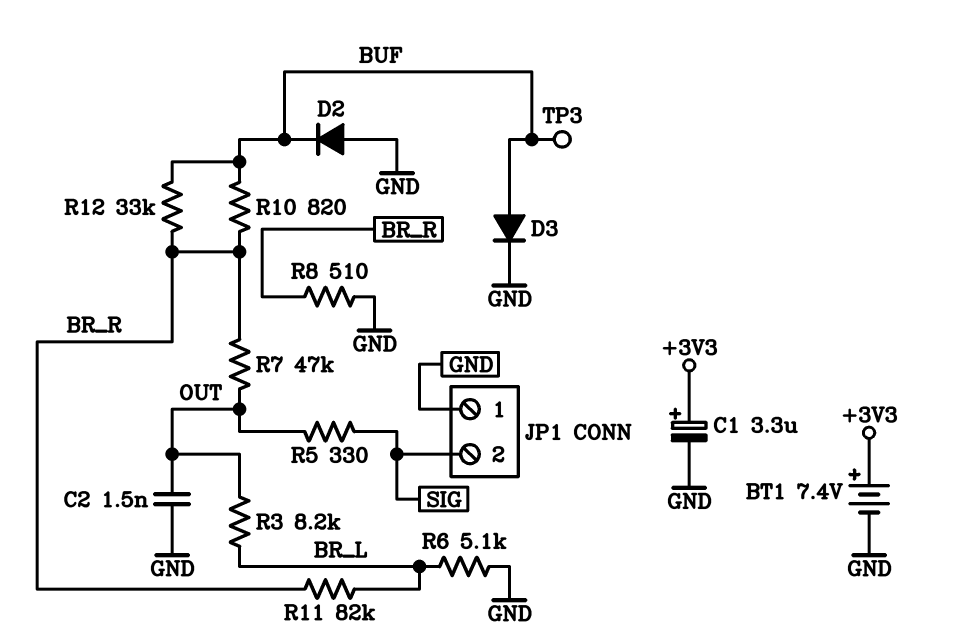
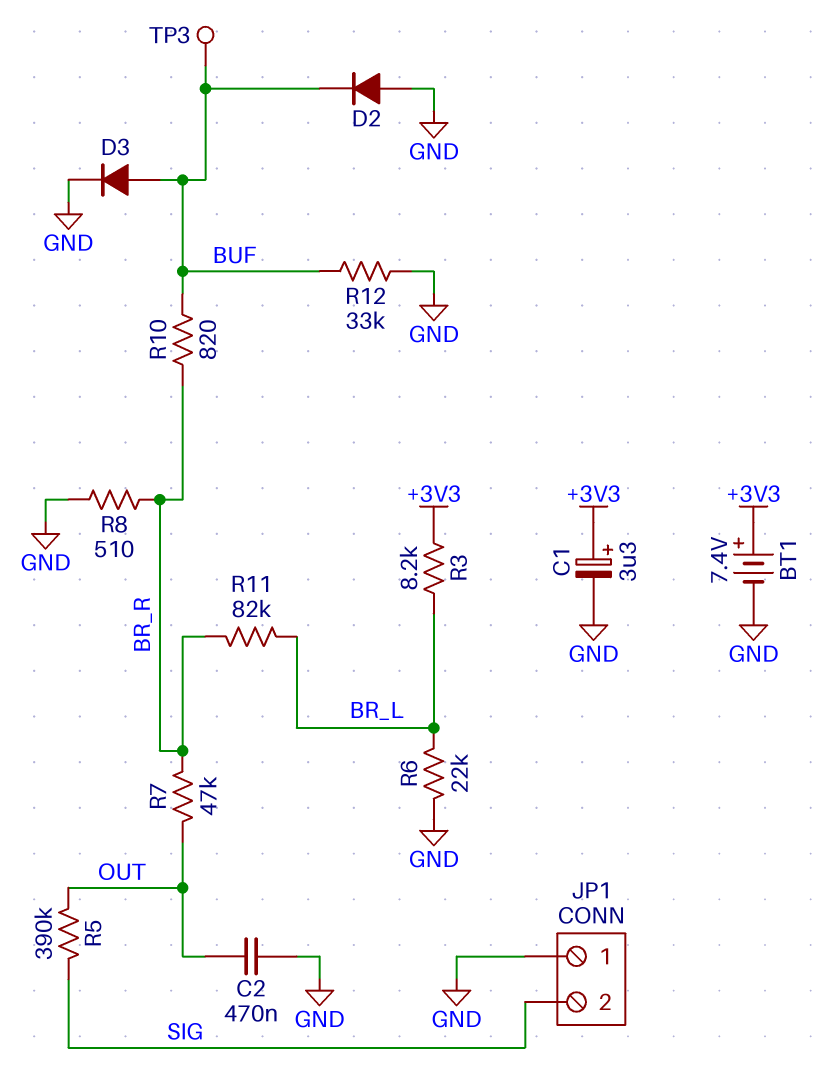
C2: 1.5nF (GND, OUT) -> 470nF (GND, OUT)
R3: 8.2k (BR_L, OUT) -> 8.2k (+3V3, BR_L)
R5: 330 (OUT, SIG) -> 390k (OUT, SIG)
R6: 5.1k (BR_L, GND) -> 22k (BR_L, GND)
R12: 33k (BR_R, BUF) -> 33k (BUF, GND)

